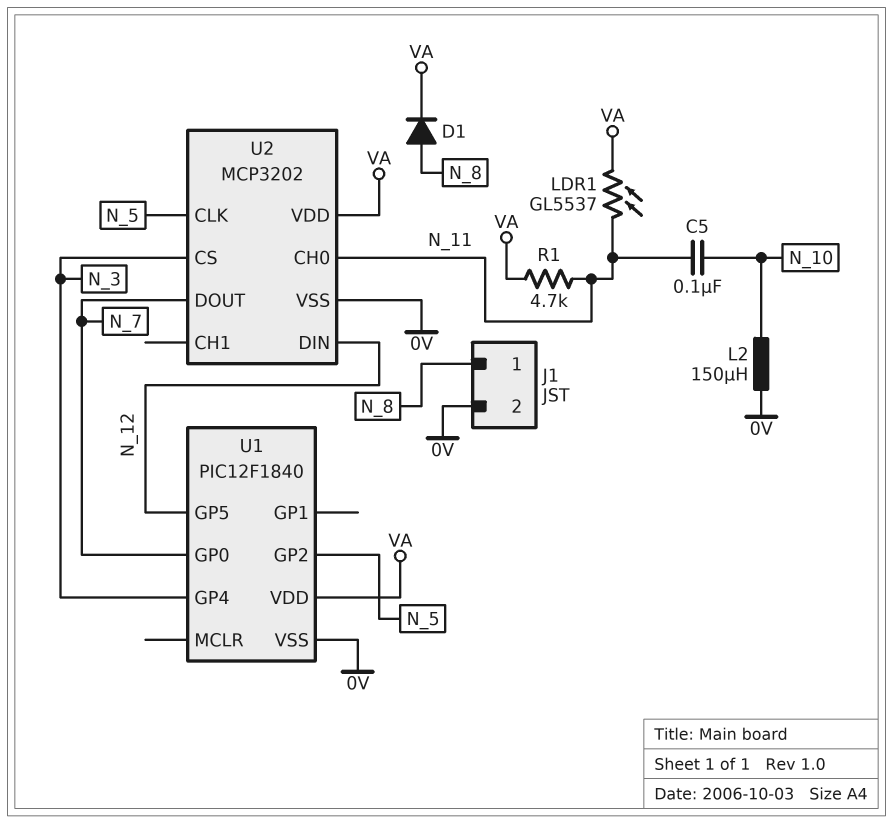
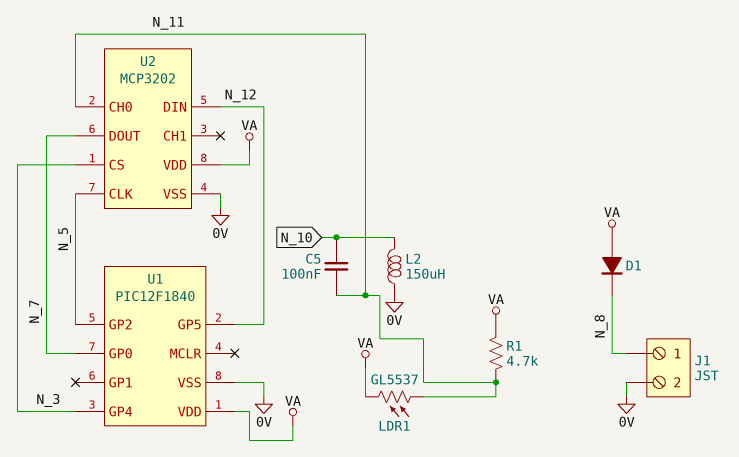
D1: diode (A N_8, K VA) -> diode (A VA, K N_8)

